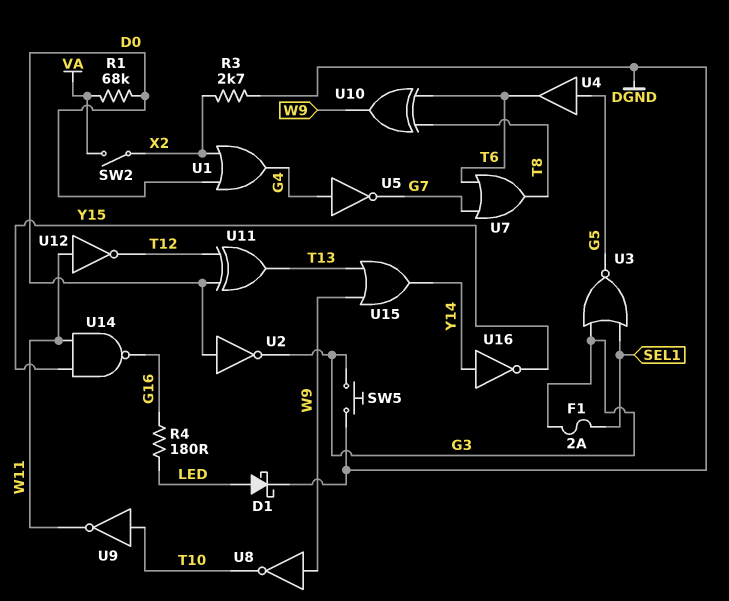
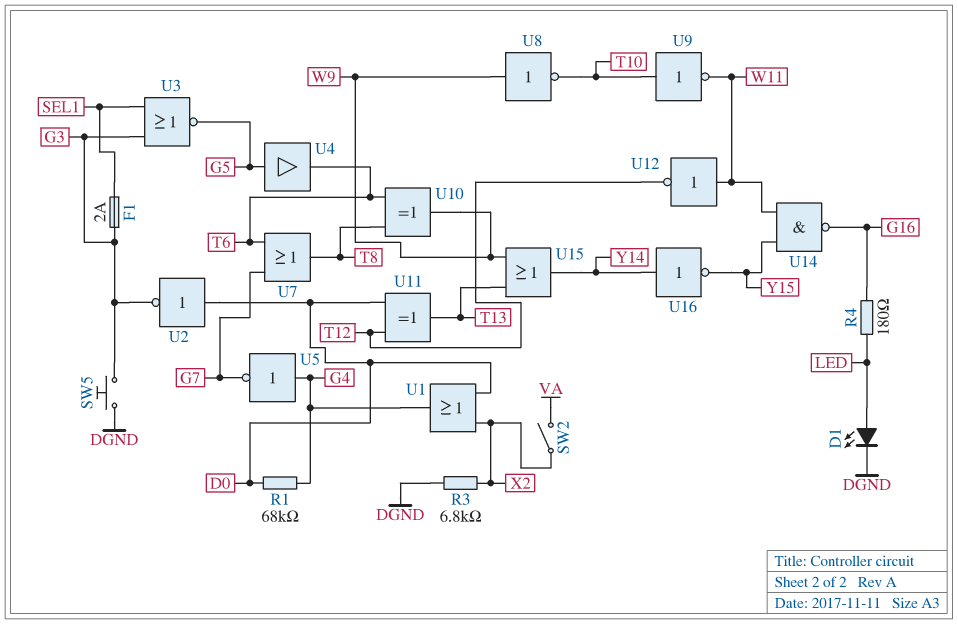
D1: schottky (A LED, K DGND) -> LED (A LED, K DGND)
R1: 68k (D0, VA) -> 68k (D0, G4)
R3: 2.7k (DGND, X2) -> 6.8k (DGND, X2)

